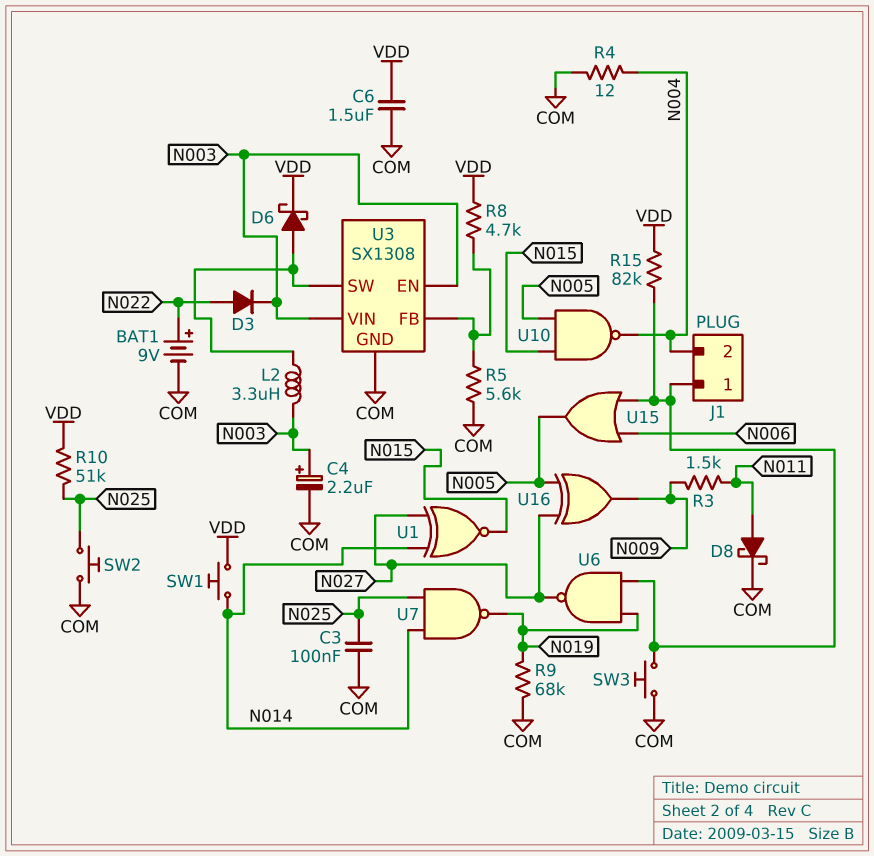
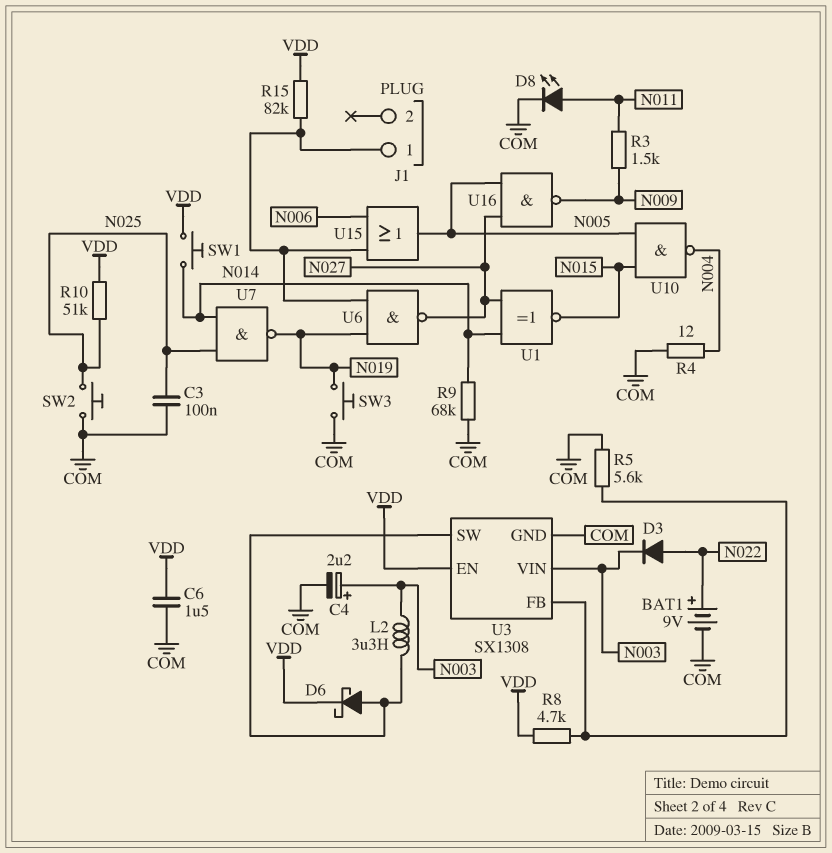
D8: schottky (A N011, K COM) -> LED (A N011, K COM)
J1 pin 2: N004 -> none
R9: 68k (COM, N019) -> 68k (COM, N014)
SW3: button (COM, J1/1) -> button (COM, N019)
U3 pin EN: N003 -> VDD
U16: XOR (in N005, in N027, out N009) -> NAND (in N005, in N027, out N009)

